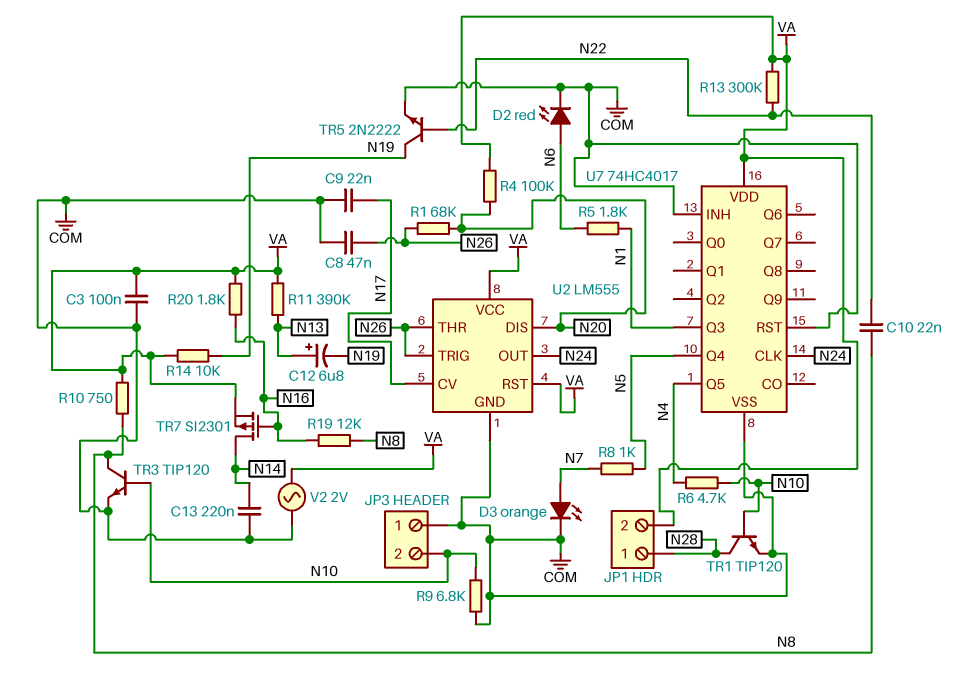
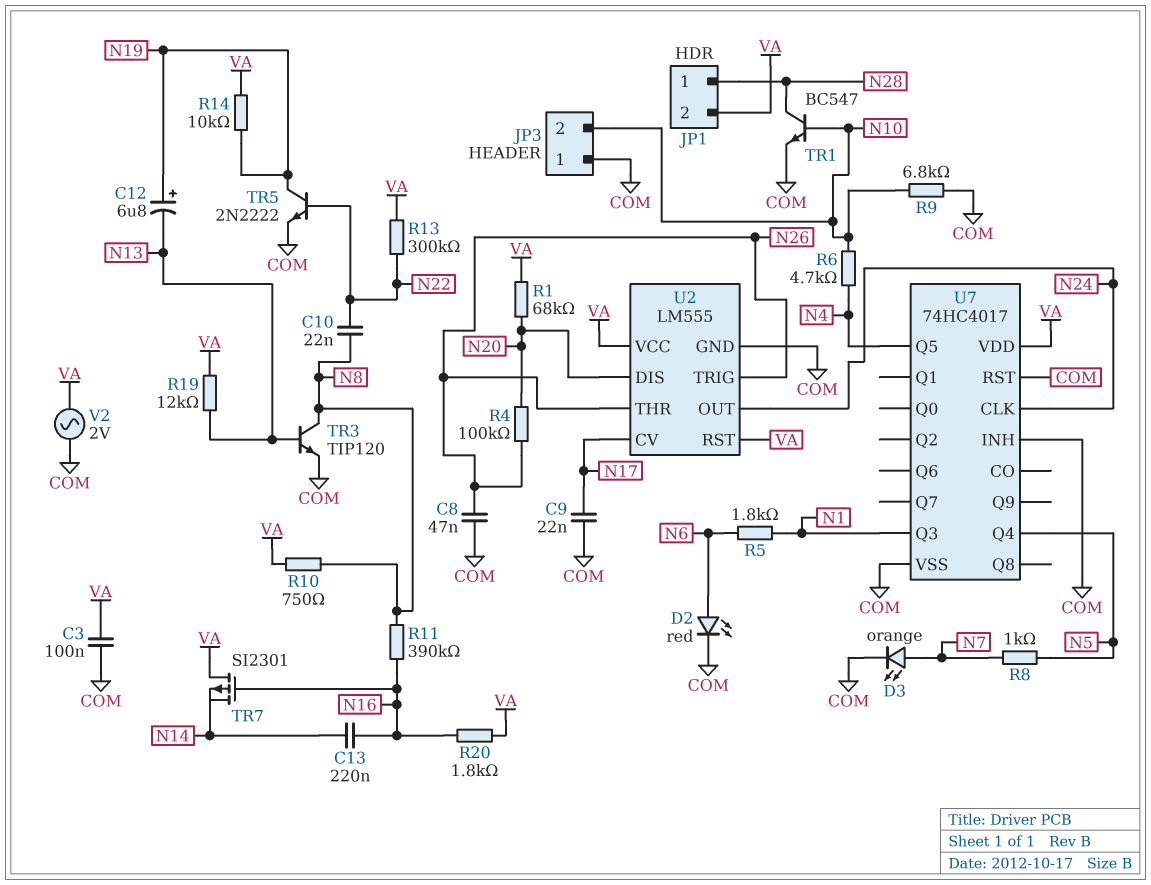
C12: 6.8uF (plus N13, minus N19) -> 6.8uF (plus N19, minus N13)
C13: 220nF (COM, N14) -> 220nF (N14, N16)
R1: 68k (N20, N26) -> 68k (N20, VA)
R4: 100k (N20, VA) -> 100k (N20, N26)
R11: 390k (N13, VA) -> 390k (N8, N16)
R19: 12k (N8, N16) -> 12k (N13, VA)
TR1: NPN TIP120 (B N10, C N28, E COM) -> NPN BC547 (B N10, C N28, E COM)
TR3: NPN TIP120 (B N10, C N8, E COM) -> NPN TIP120 (B N13, C N8, E COM)
TR7: PMOS SI2301 (G N16, D N14, S VA) -> PMOS SI2301 (G N16, D VA, S N14)

